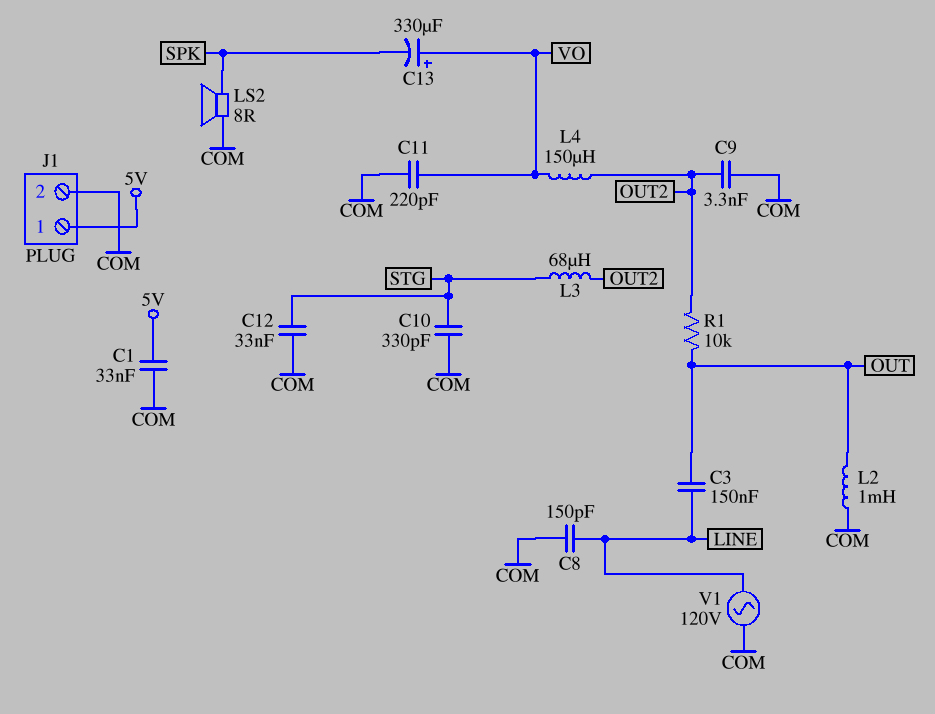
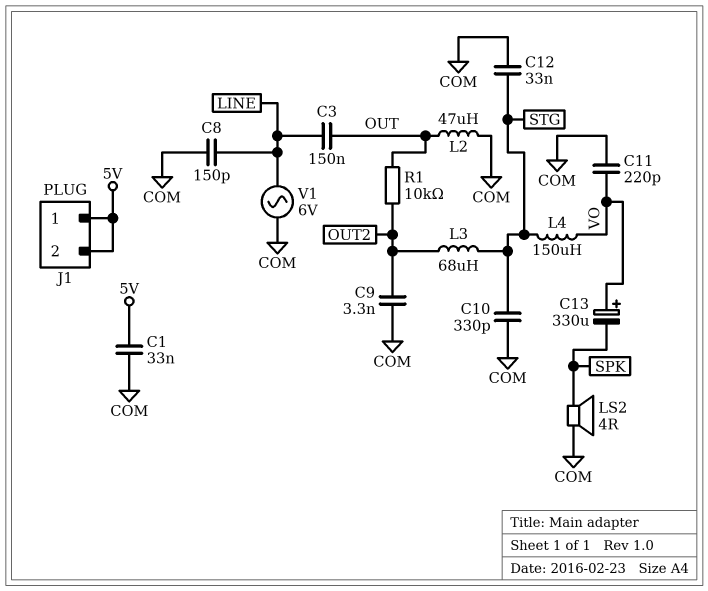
J1 pin 2: COM -> 5V
L2: 1mH (COM, OUT) -> 47uH (COM, OUT)
L4: 150uH (OUT2, VO) -> 150uH (STG, VO)
LS2: speaker 8R (COM, SPK) -> speaker 4R (COM, SPK)
V1: AC 120V (COM, LINE) -> AC 6V (COM, LINE)

